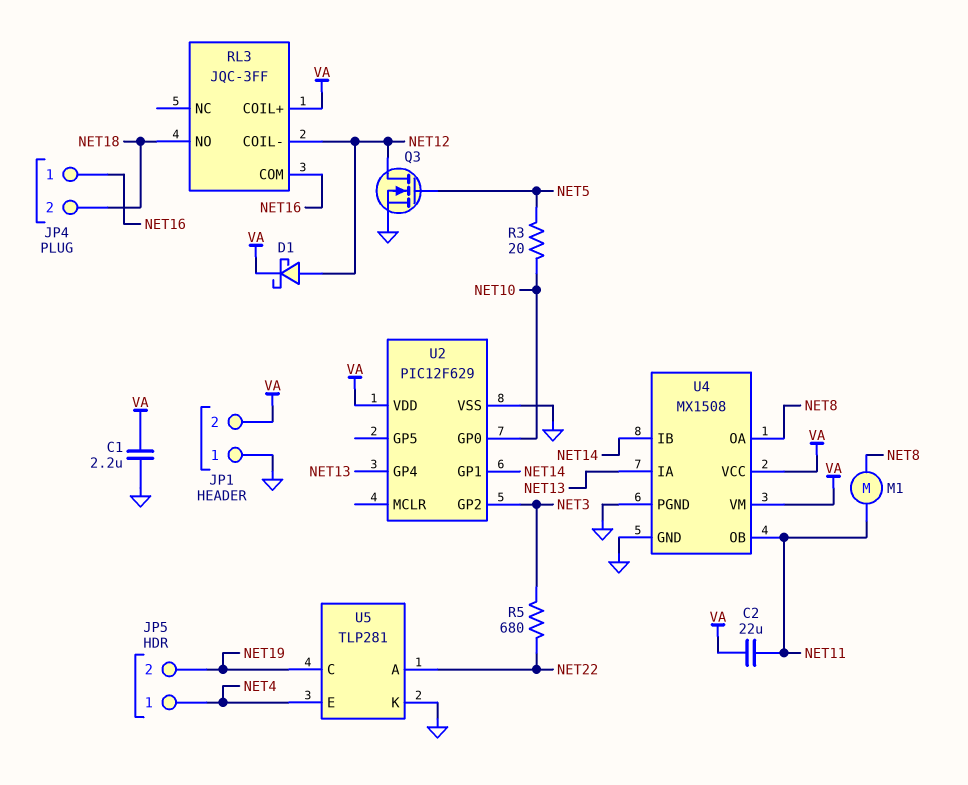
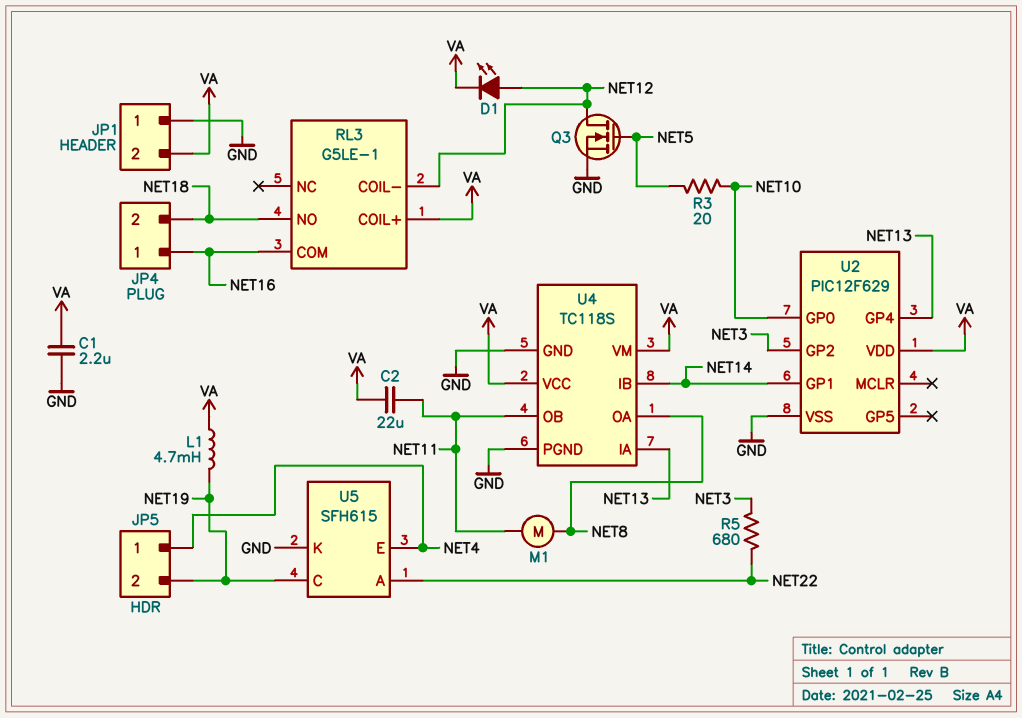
D1: schottky (A NET12, K VA) -> LED (A NET12, K VA)
L1: none -> 4.7mH (NET19, VA)
RL3: JQC-3FF -> G5LE-1
U4: MX1508 -> TC118S
U5: TLP281 -> SFH615

